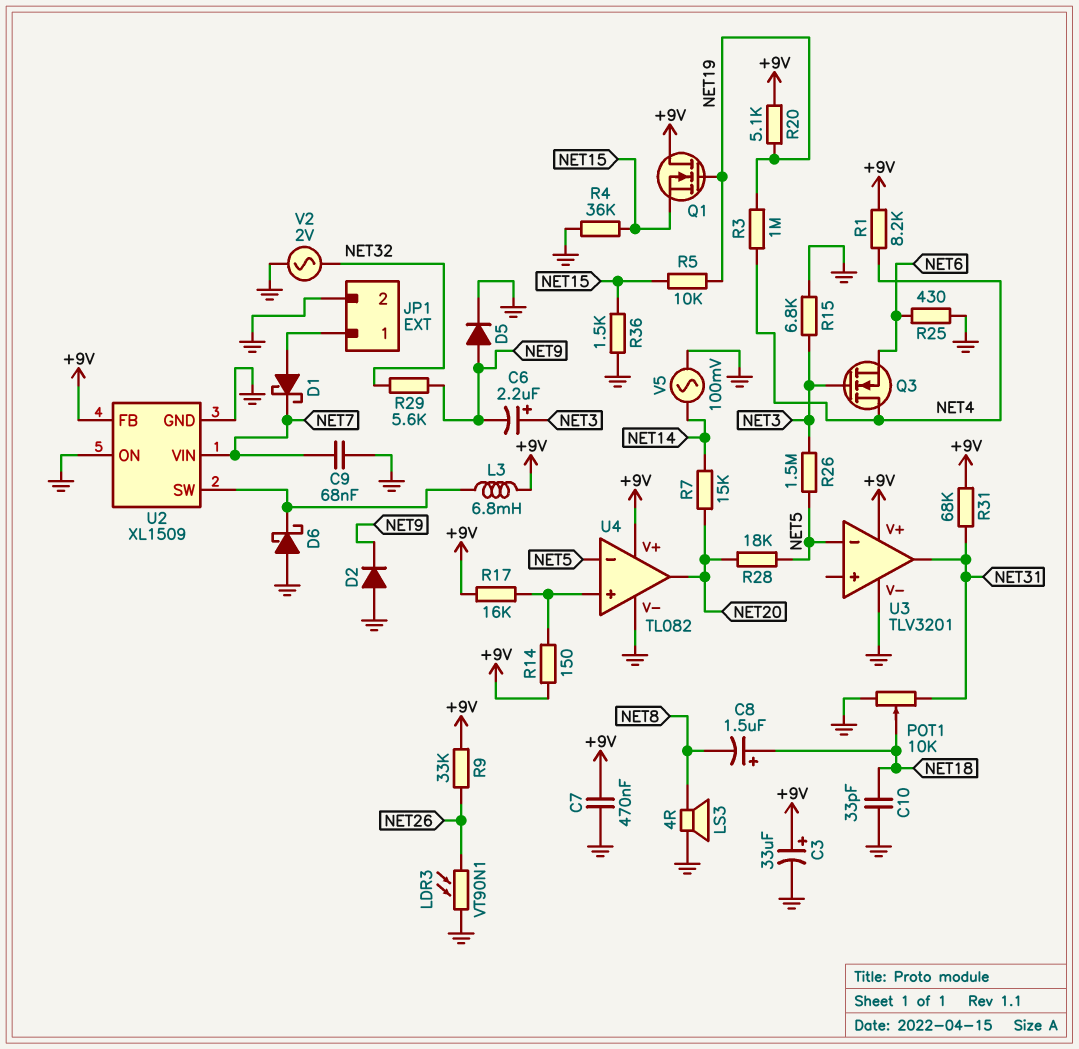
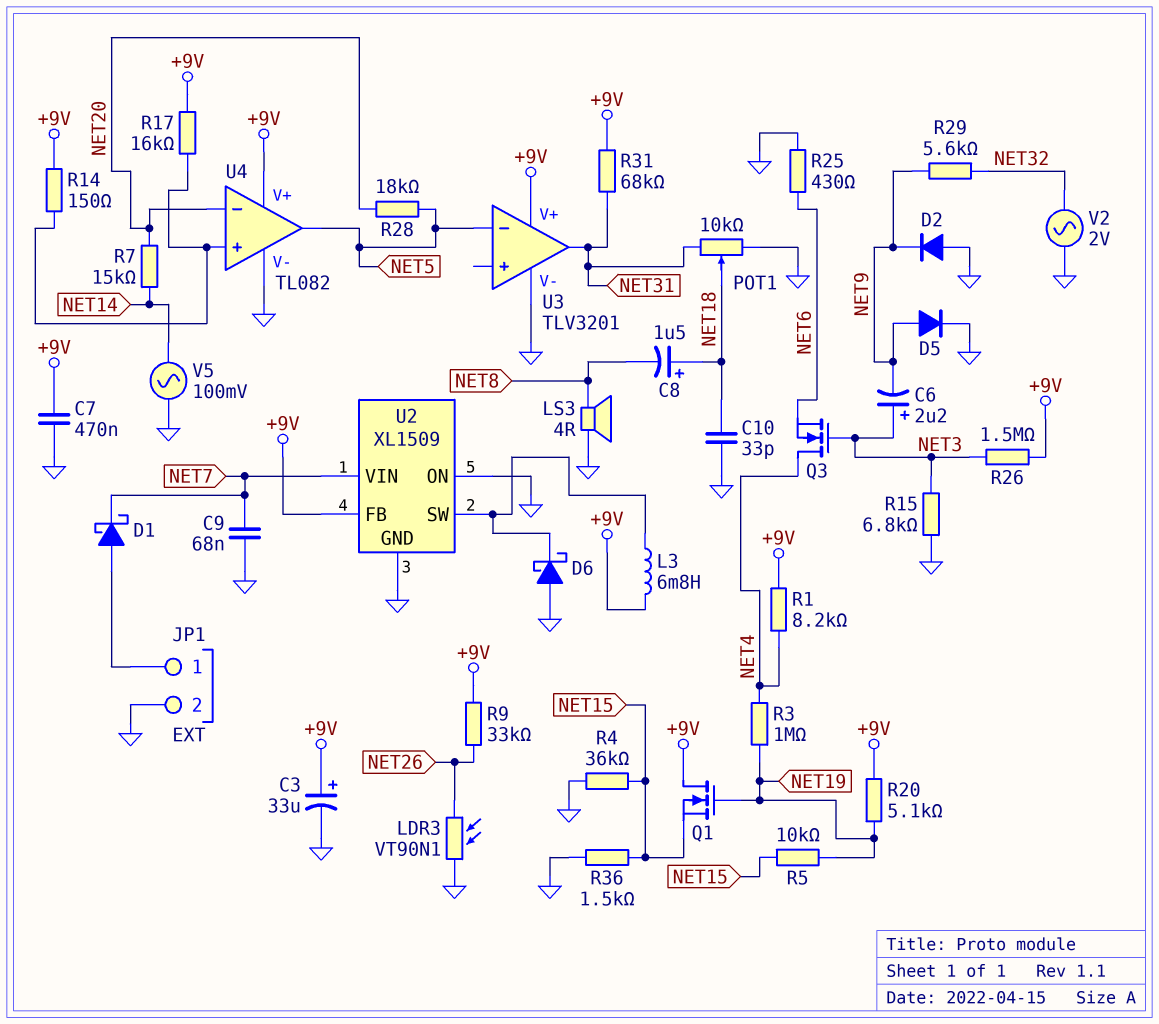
R26: 1.5M (NET3, NET5) -> 1.5M (+9V, NET3)
U4 pin in-: NET5 -> NET20
U4 pin out: NET20 -> NET5

